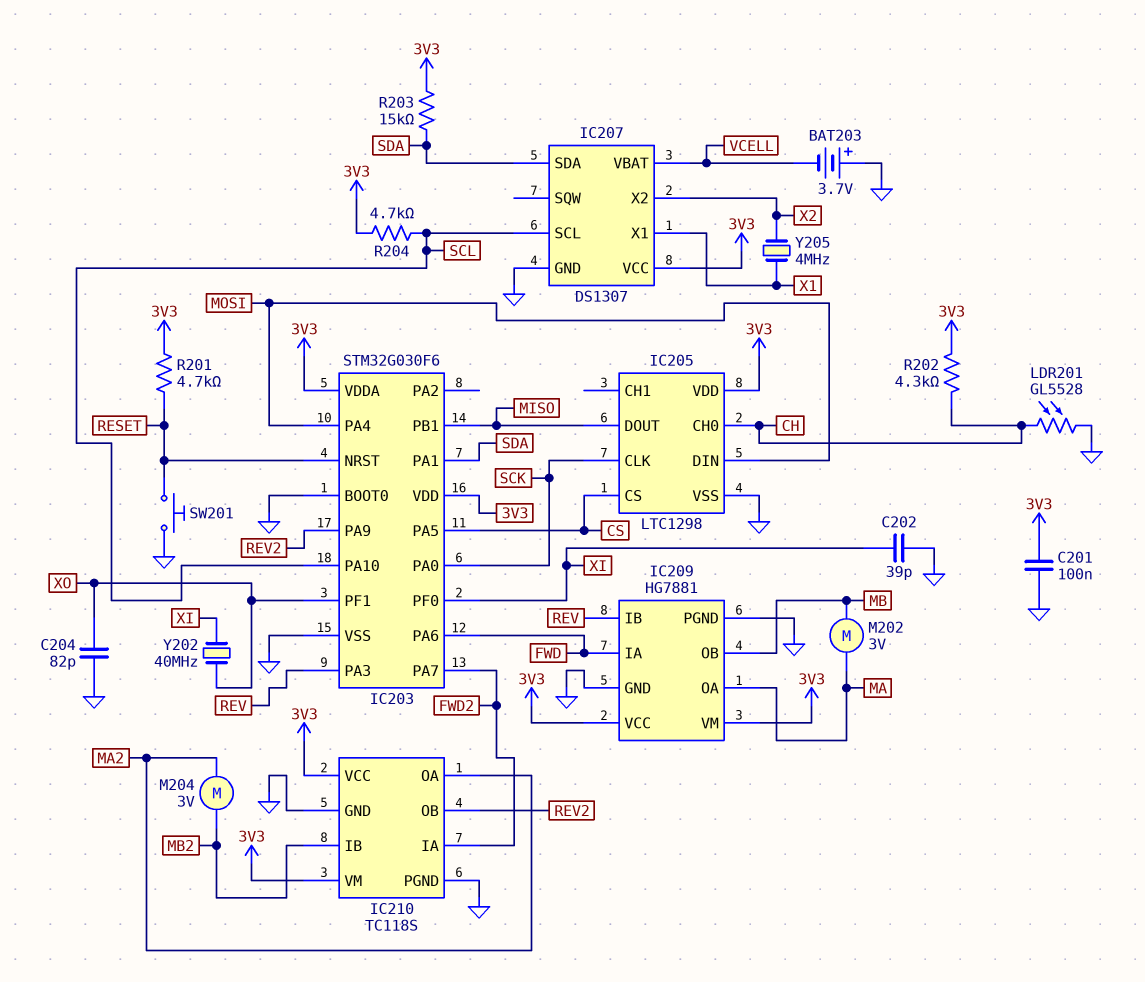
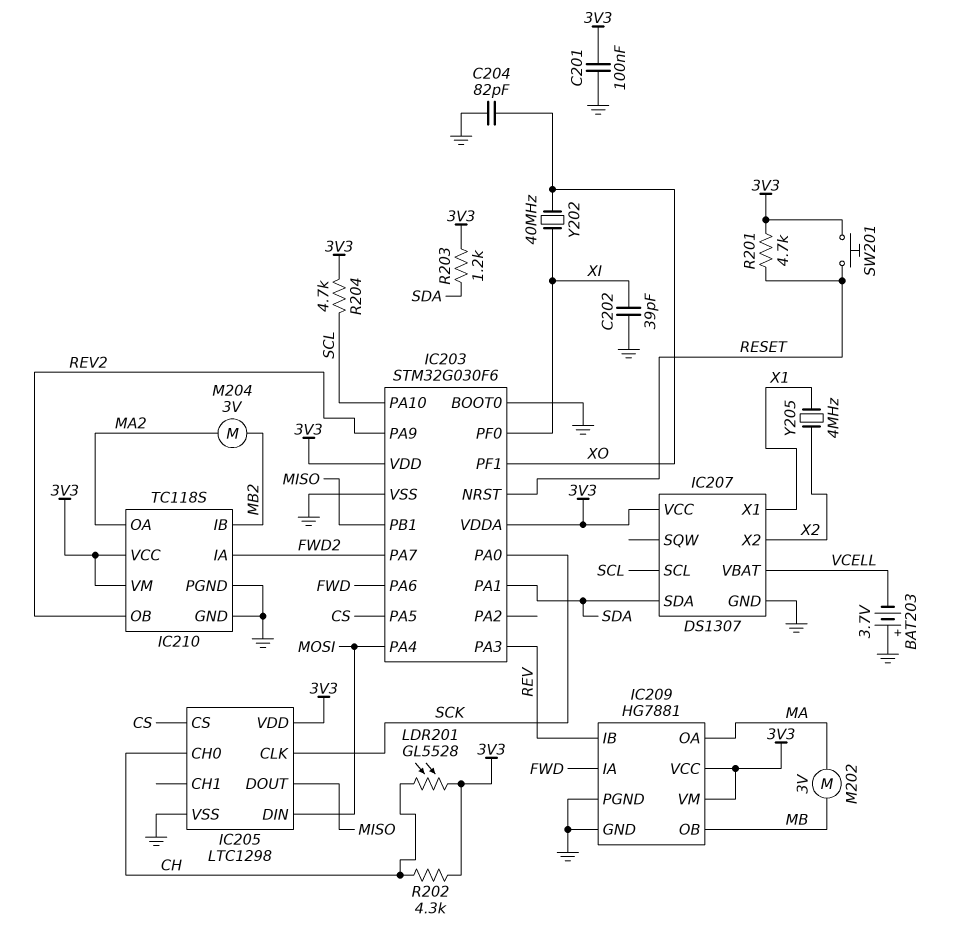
LDR201: GL5528 (CH, GND) -> GL5528 (3V3, CH)
R203: 15k (3V3, SDA) -> 1.2k (3V3, SDA)
SW201: button (GND, RESET) -> button (3V3, RESET)

